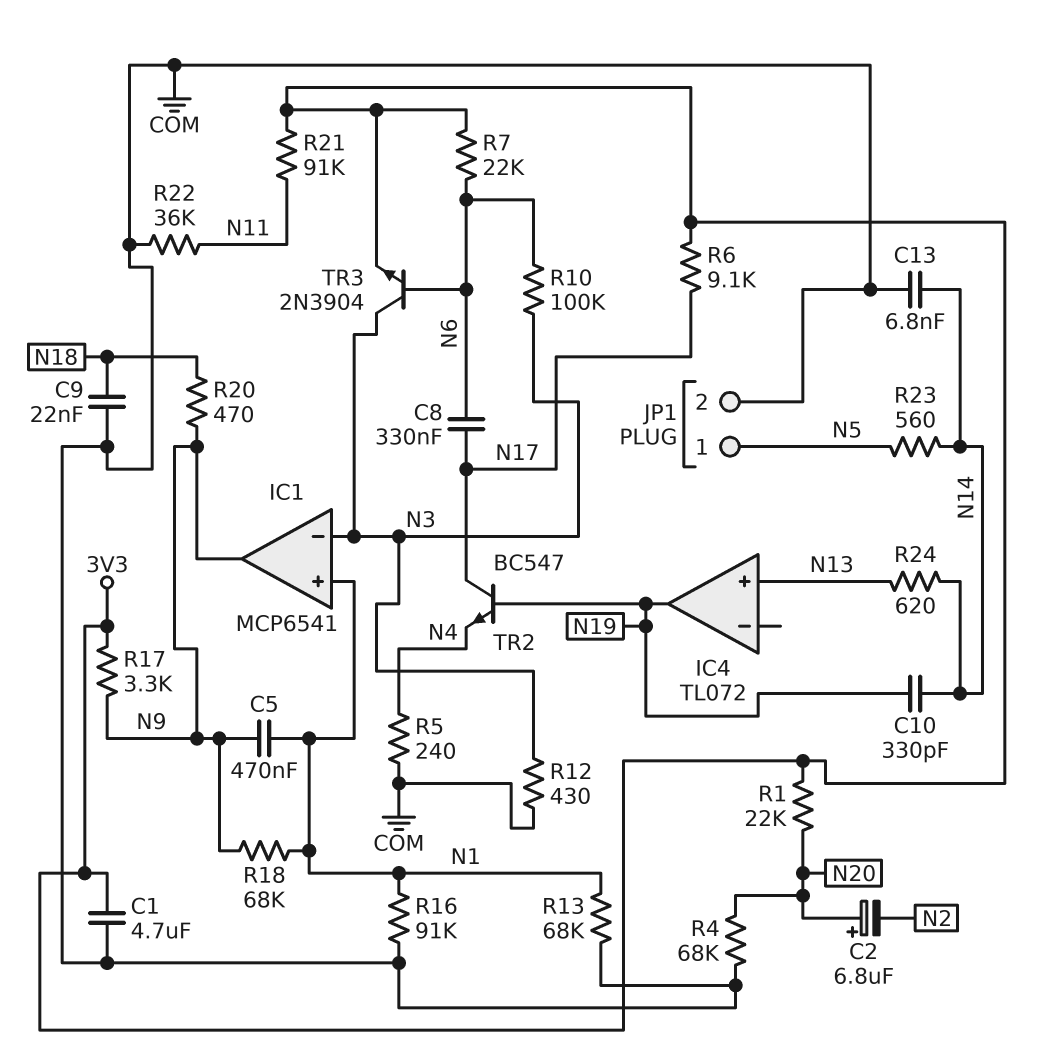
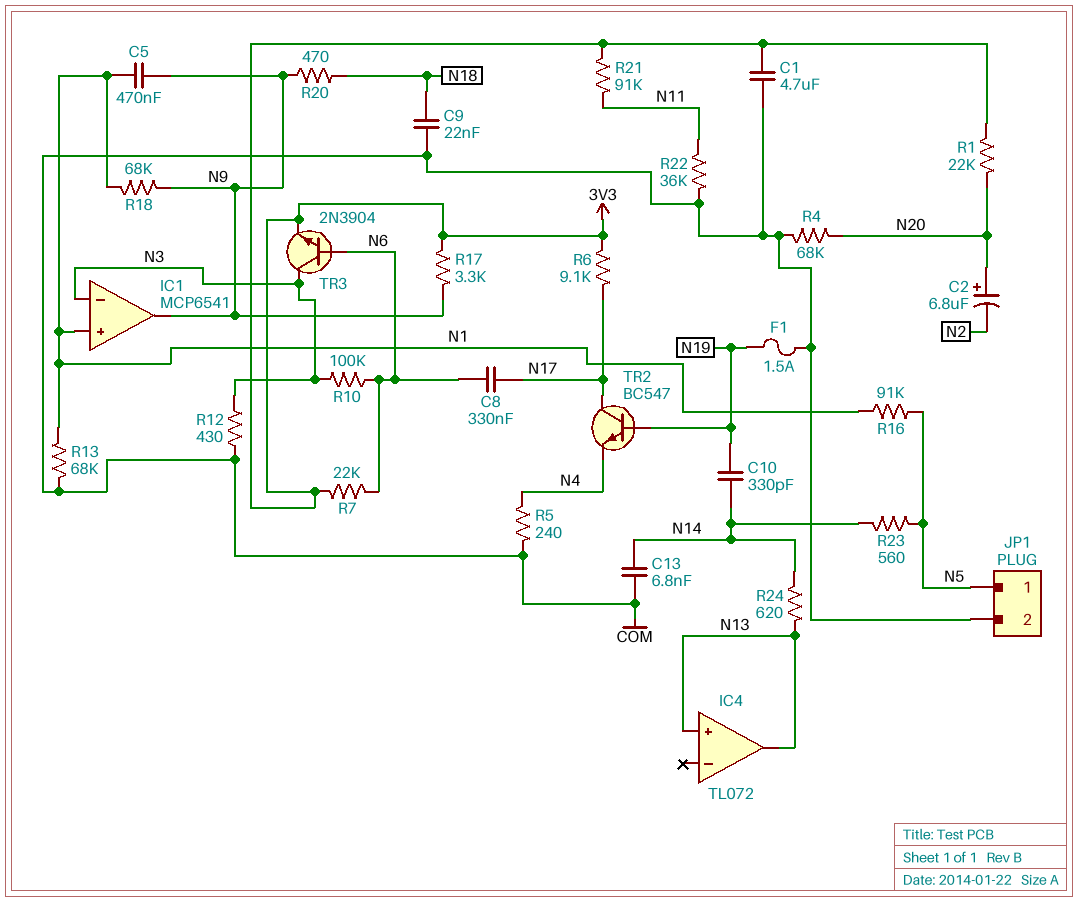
F1: none -> 1.5A (COM, N19)
IC4 pin out: N19 -> N13
R16: 91k (COM, N1) -> 91k (N1, N5)

